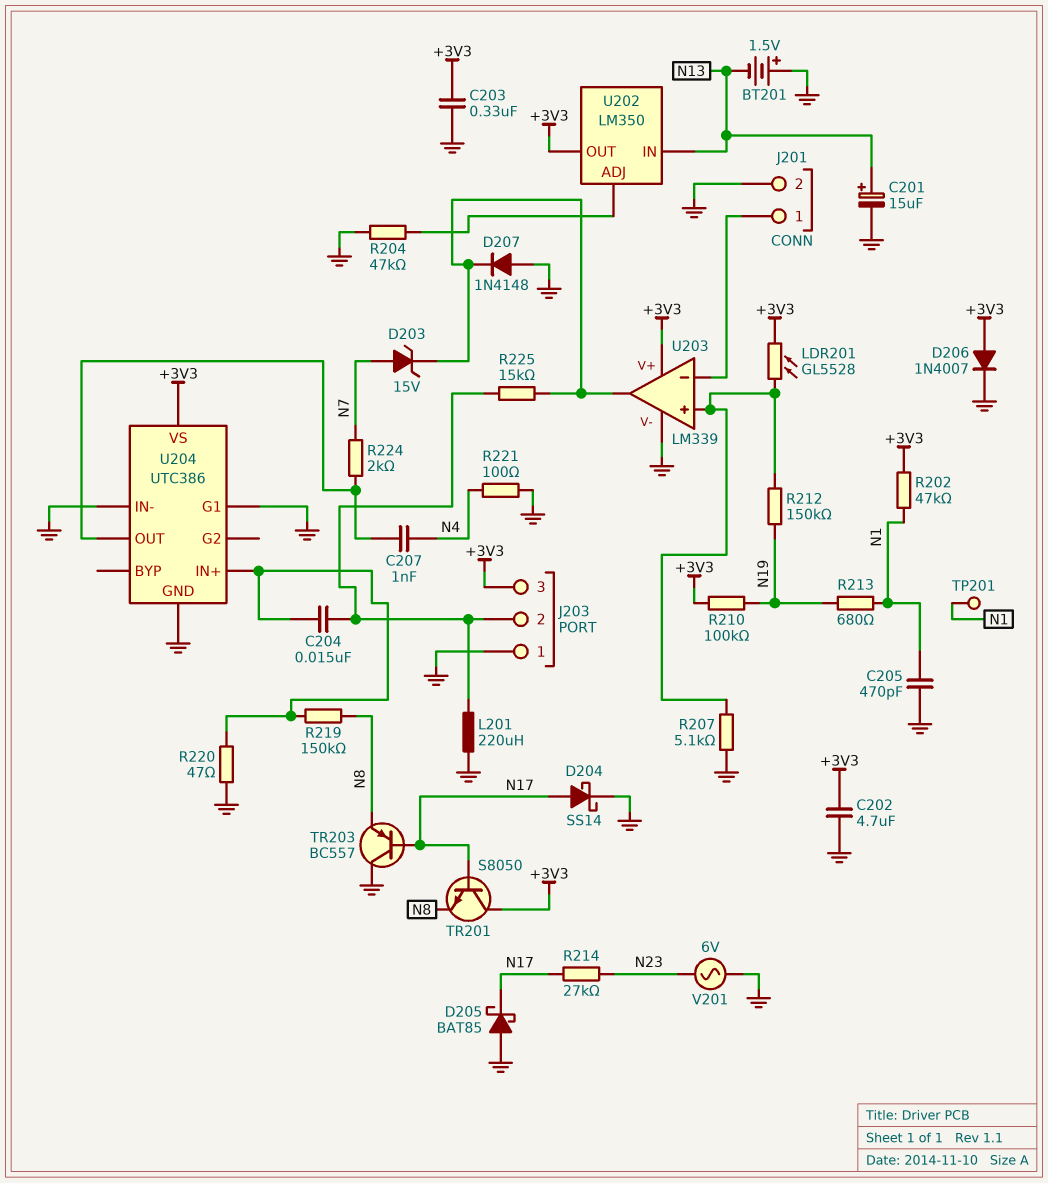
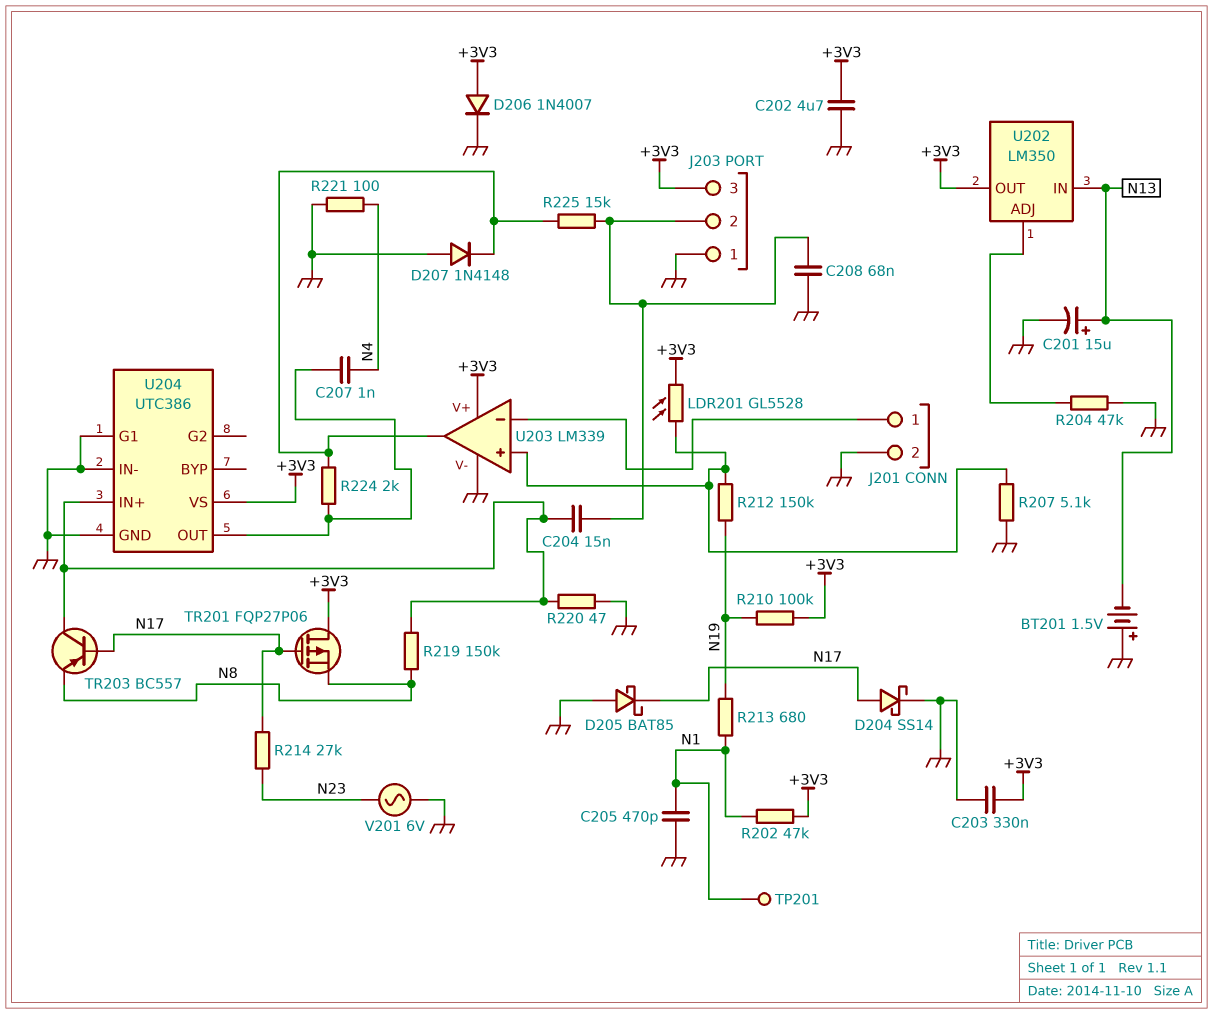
C208: none -> 68nF (GND, J203/2)
D203: zener 15V (A N7, K U203/out) -> none
L201: 220uH (GND, J203/2) -> none
R224: 2k (N7, U204/OUT) -> 2k (U203/out, U204/OUT)
TR201: NPN S8050 (B N17, C +3V3, E N8) -> PMOS FQP27P06 (G N17, D +3V3, S N8)
TR203: PNP BC557 (B N17, C GND, E N8) -> PNP BC557 (B N17, C U204/IN+, E N8)

